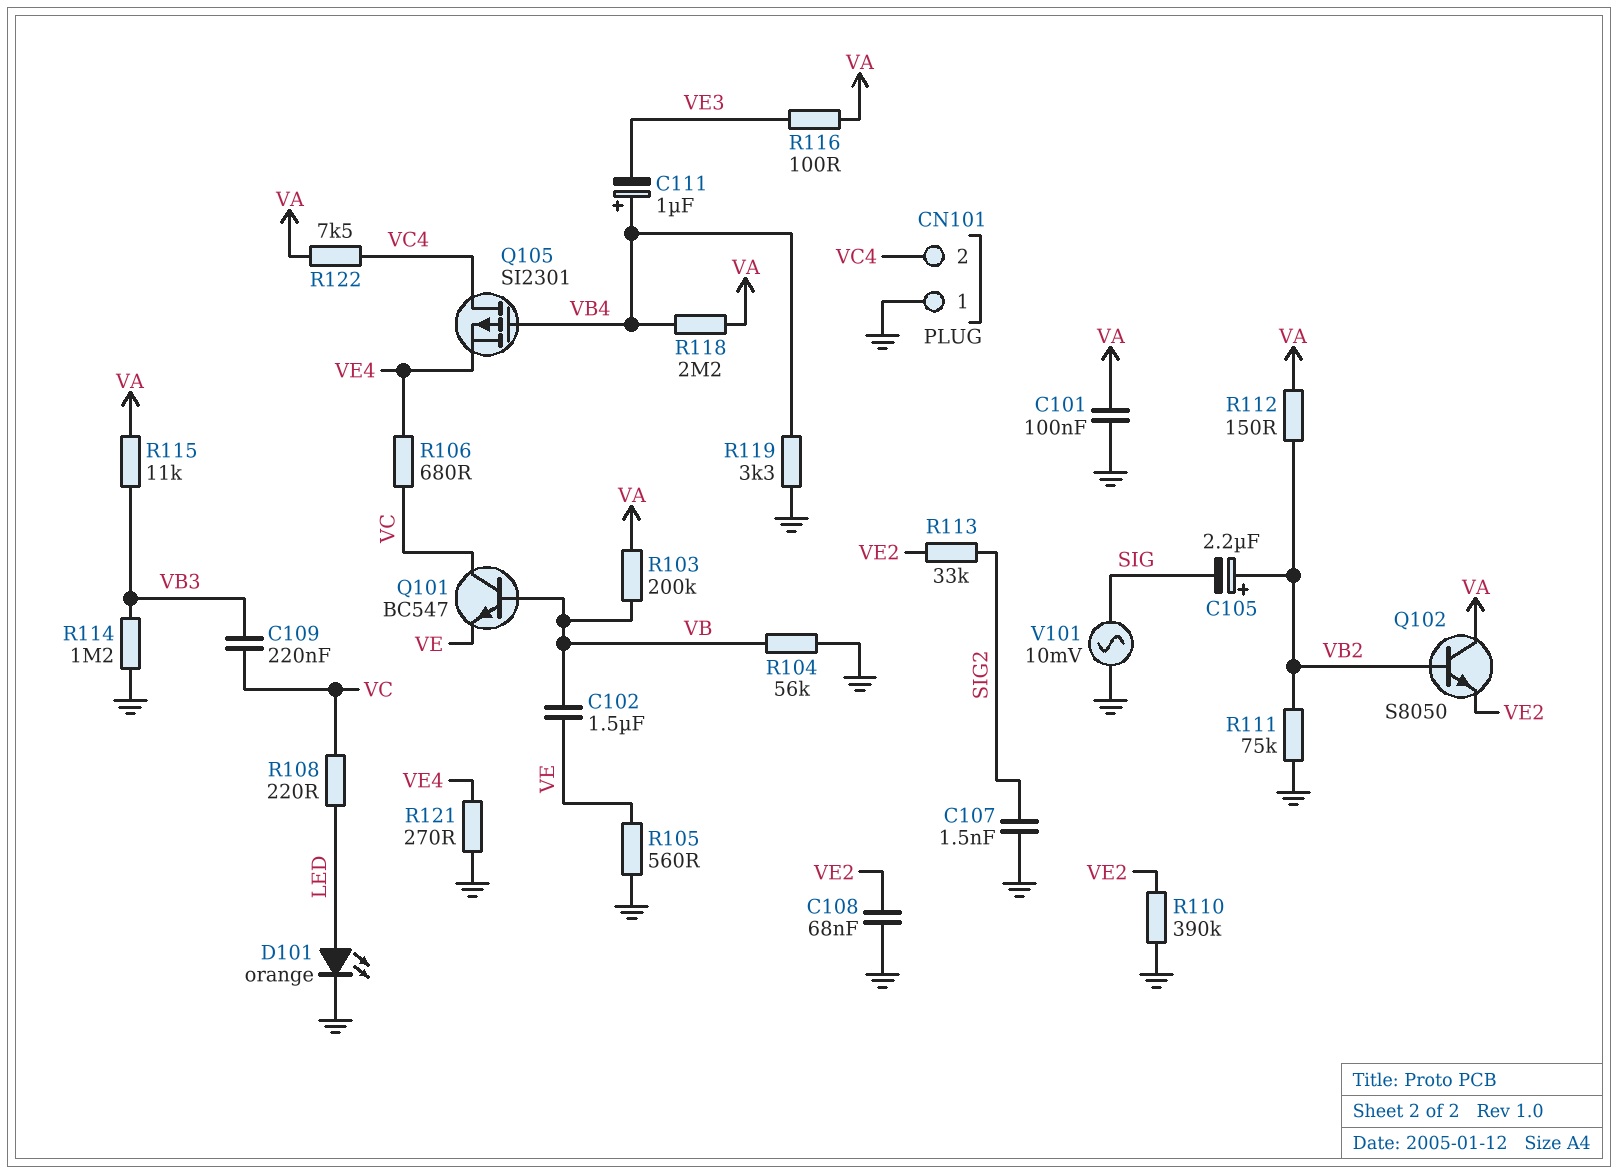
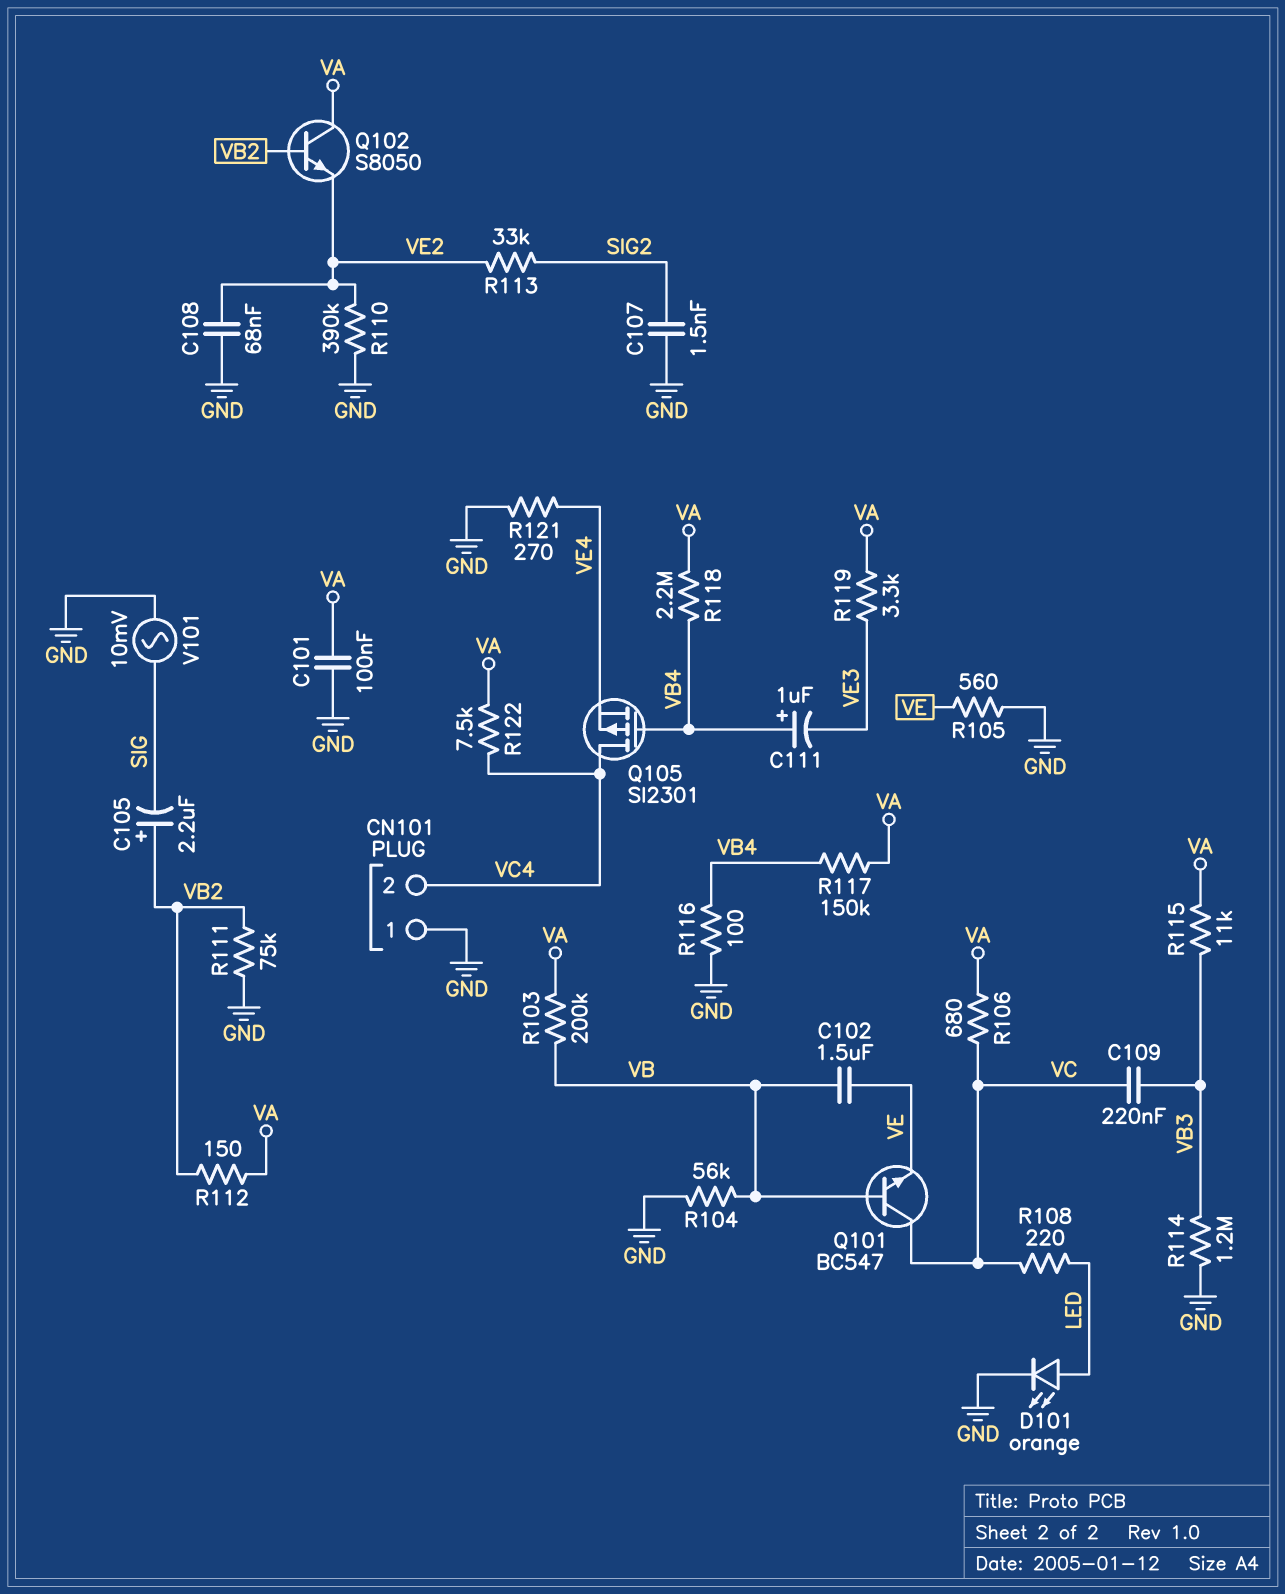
R106: 680 (VC, VE4) -> 680 (VA, VC)
R116: 100 (VA, VE3) -> 100 (GND, VB4)
R117: none -> 150k (VA, VB4)
R119: 3.3k (GND, VB4) -> 3.3k (VA, VE3)

